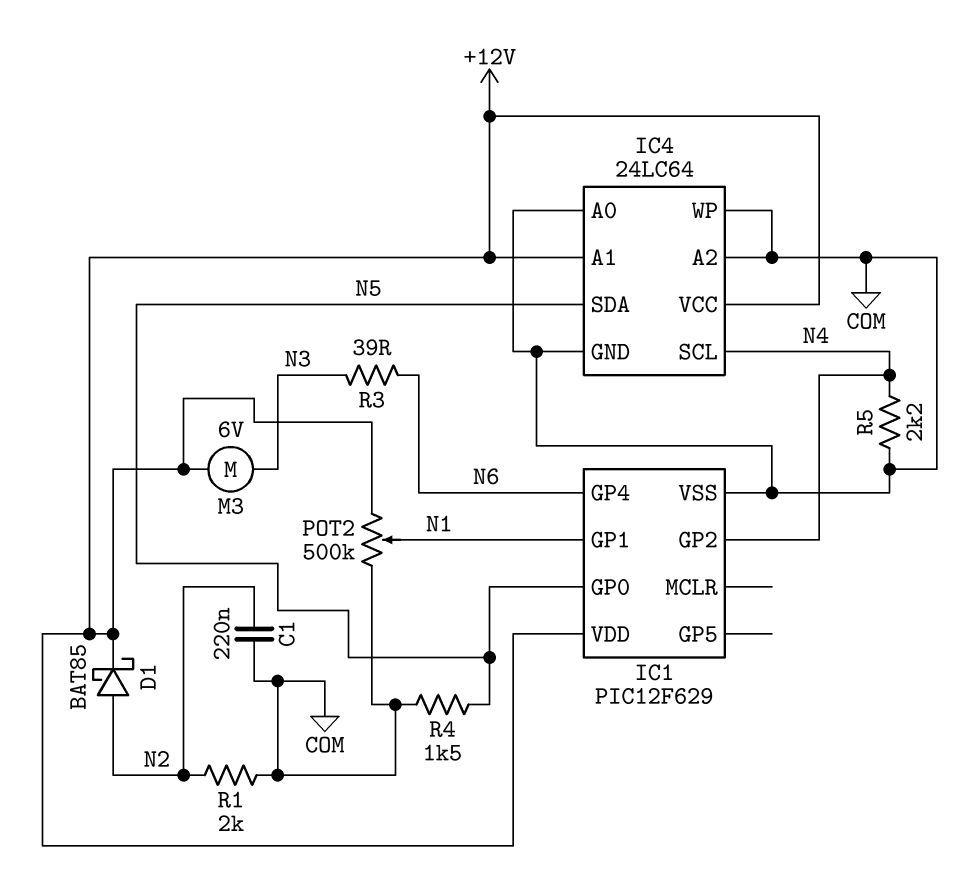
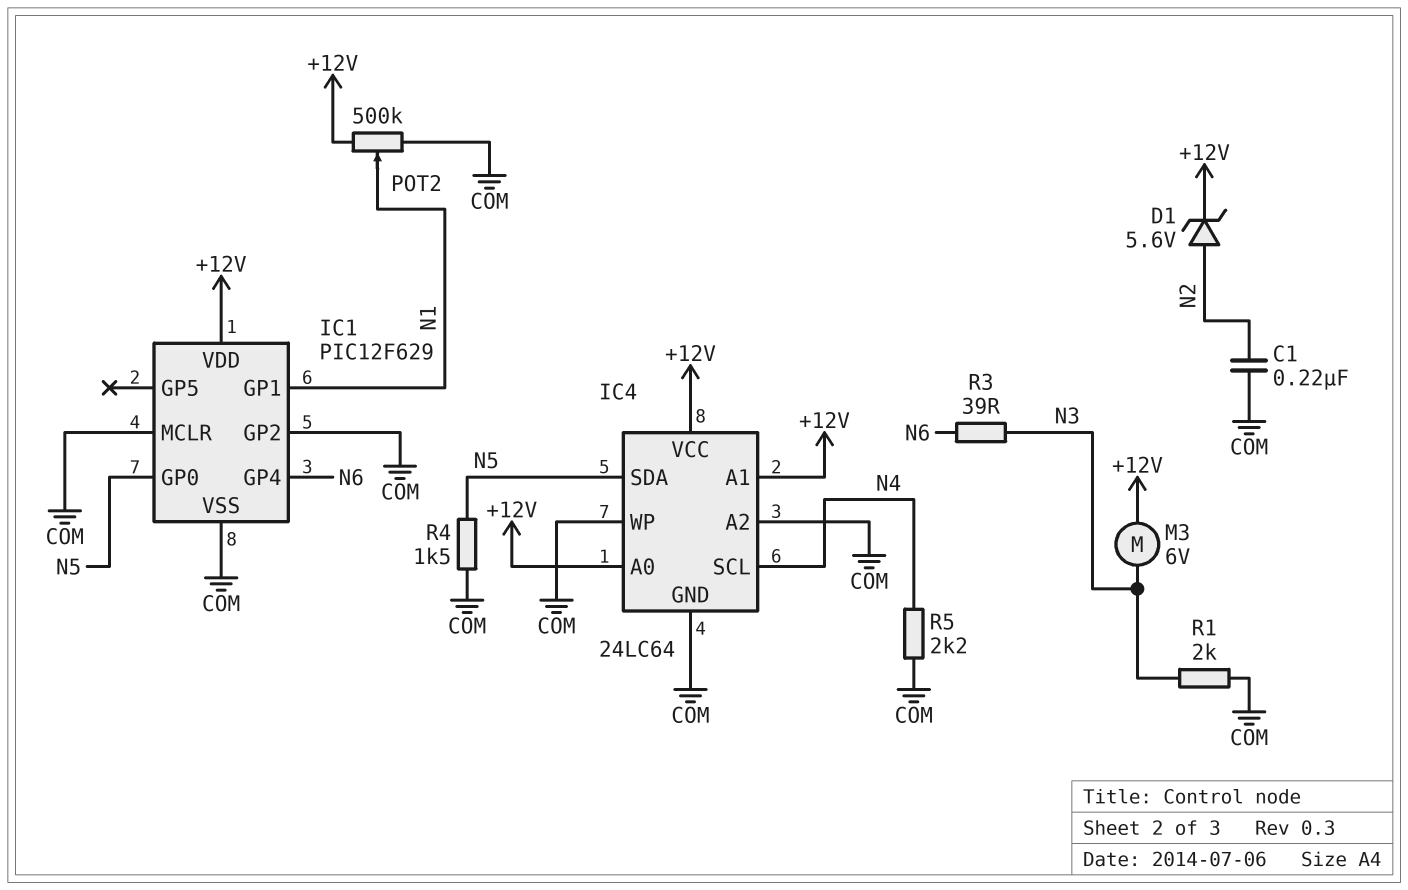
D1: schottky BAT85 (A N2, K +12V) -> zener 5.6V (A N2, K +12V)
IC1 pin GP2: N4 -> COM
IC1 pin MCLR: none -> COM
IC4 pin A0: COM -> +12V
R1: 2k (COM, N2) -> 2k (COM, N3)

